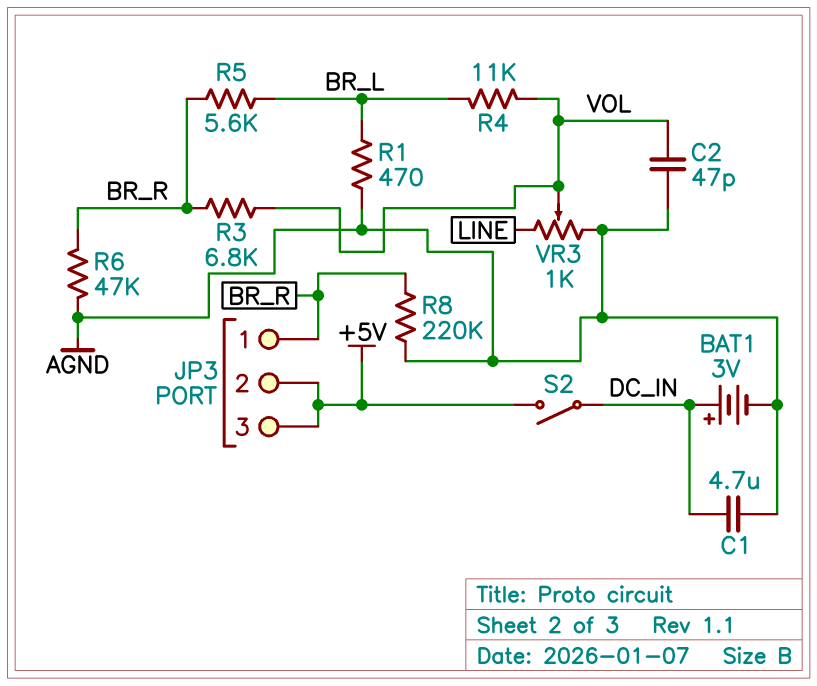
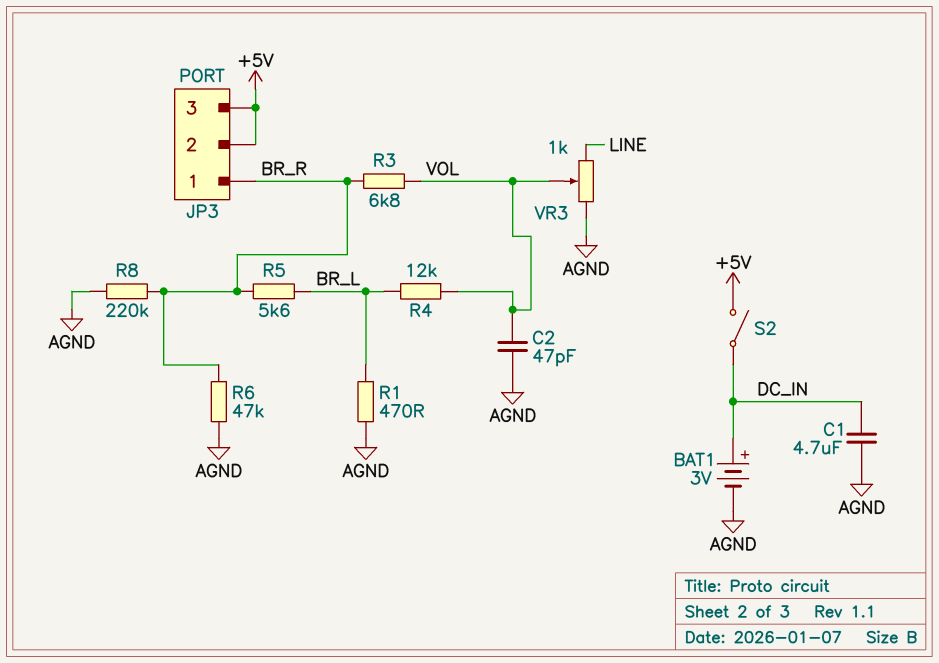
R4: 11k (BR_L, VOL) -> 12k (BR_L, VOL)

